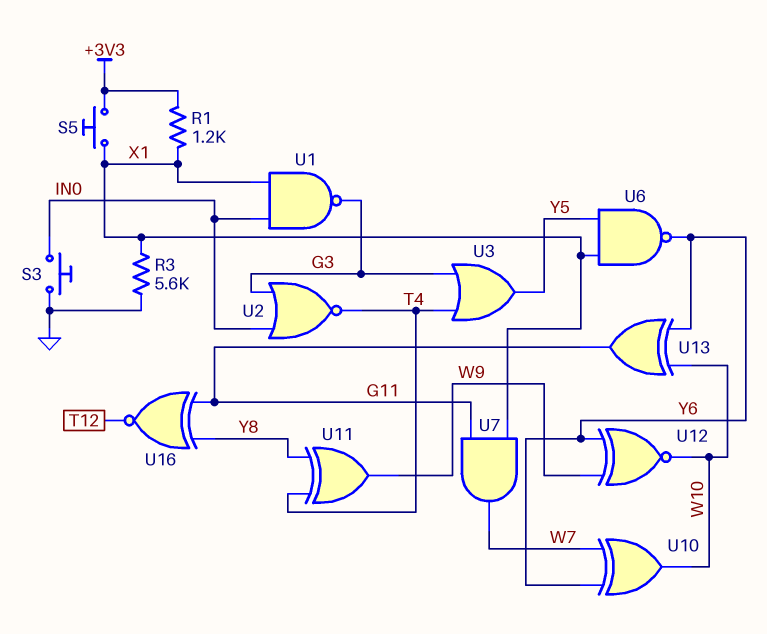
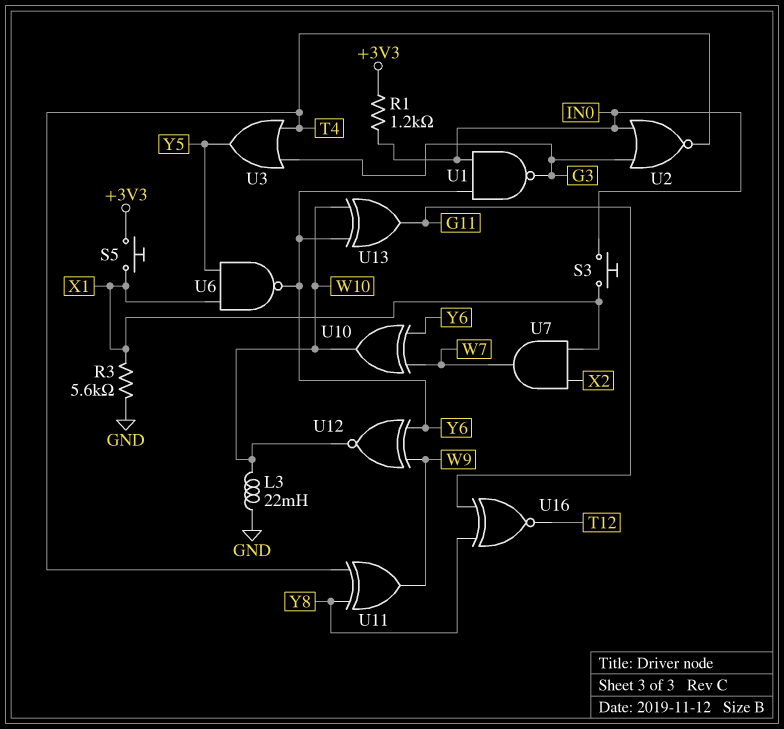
L3: none -> 22mH (GND, W10)
R1: 1.2k (+3V3, X1) -> 1.2k (+3V3, IN0)
S3: button (GND, IN0) -> button (IN0, X1)
U1: NAND (in IN0, in X1, out G3) -> NAND (in IN0, in Y6, out G3)
U7: AND (in G11, in X1, out W7) -> AND (in X1, in X2, out W7)

